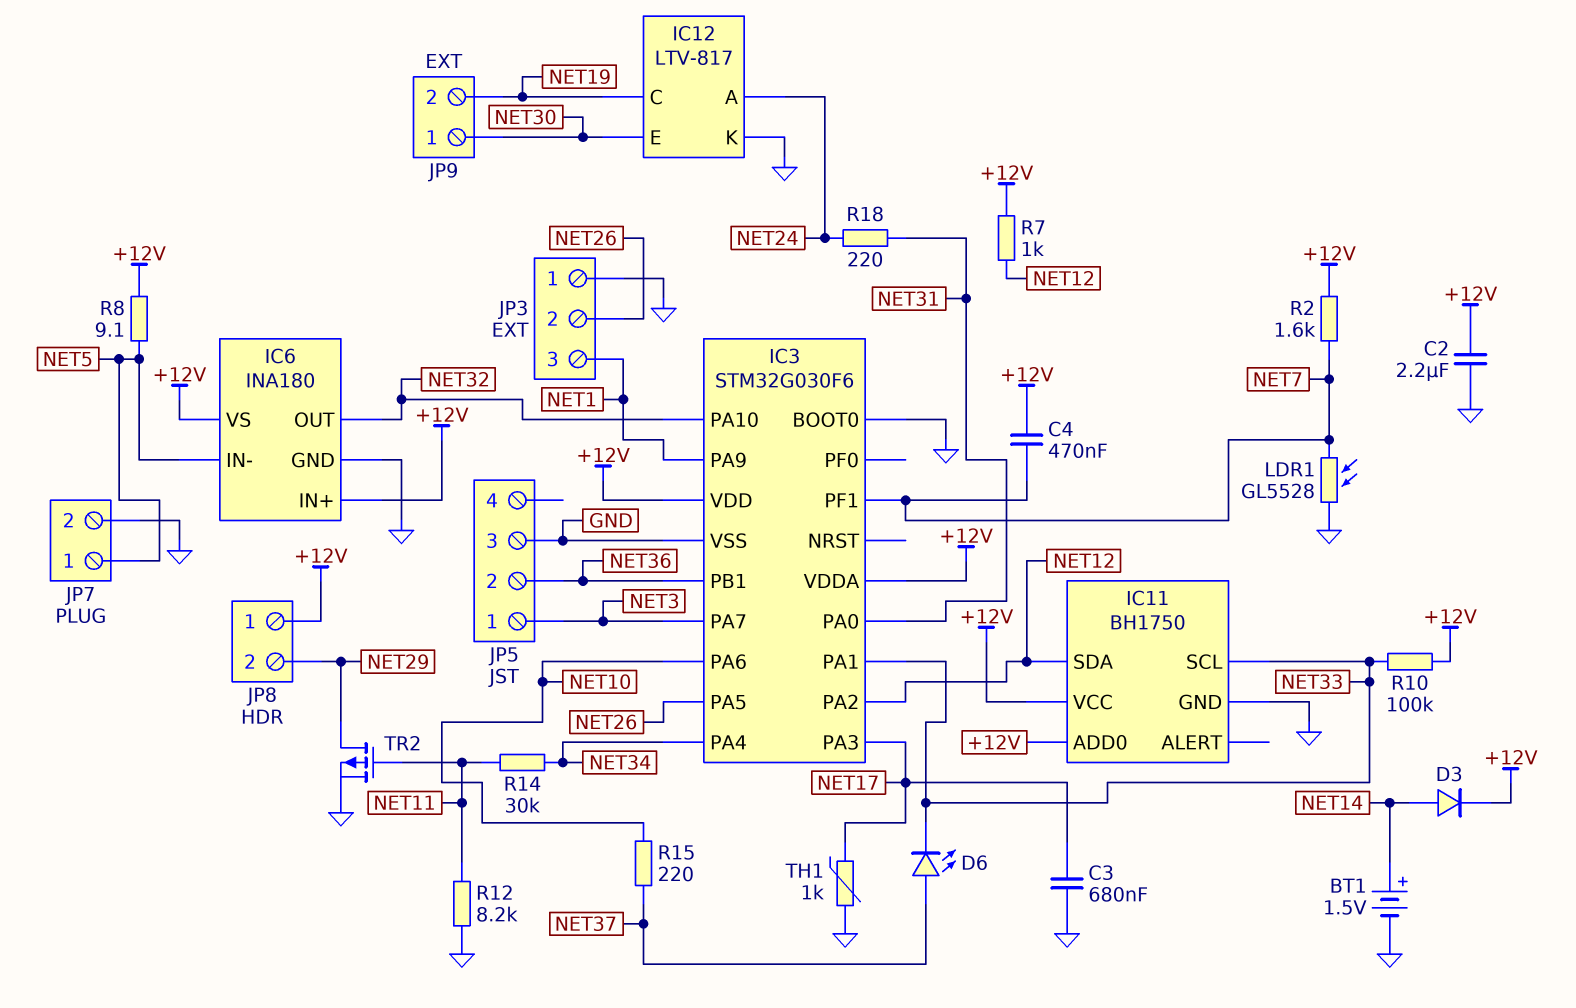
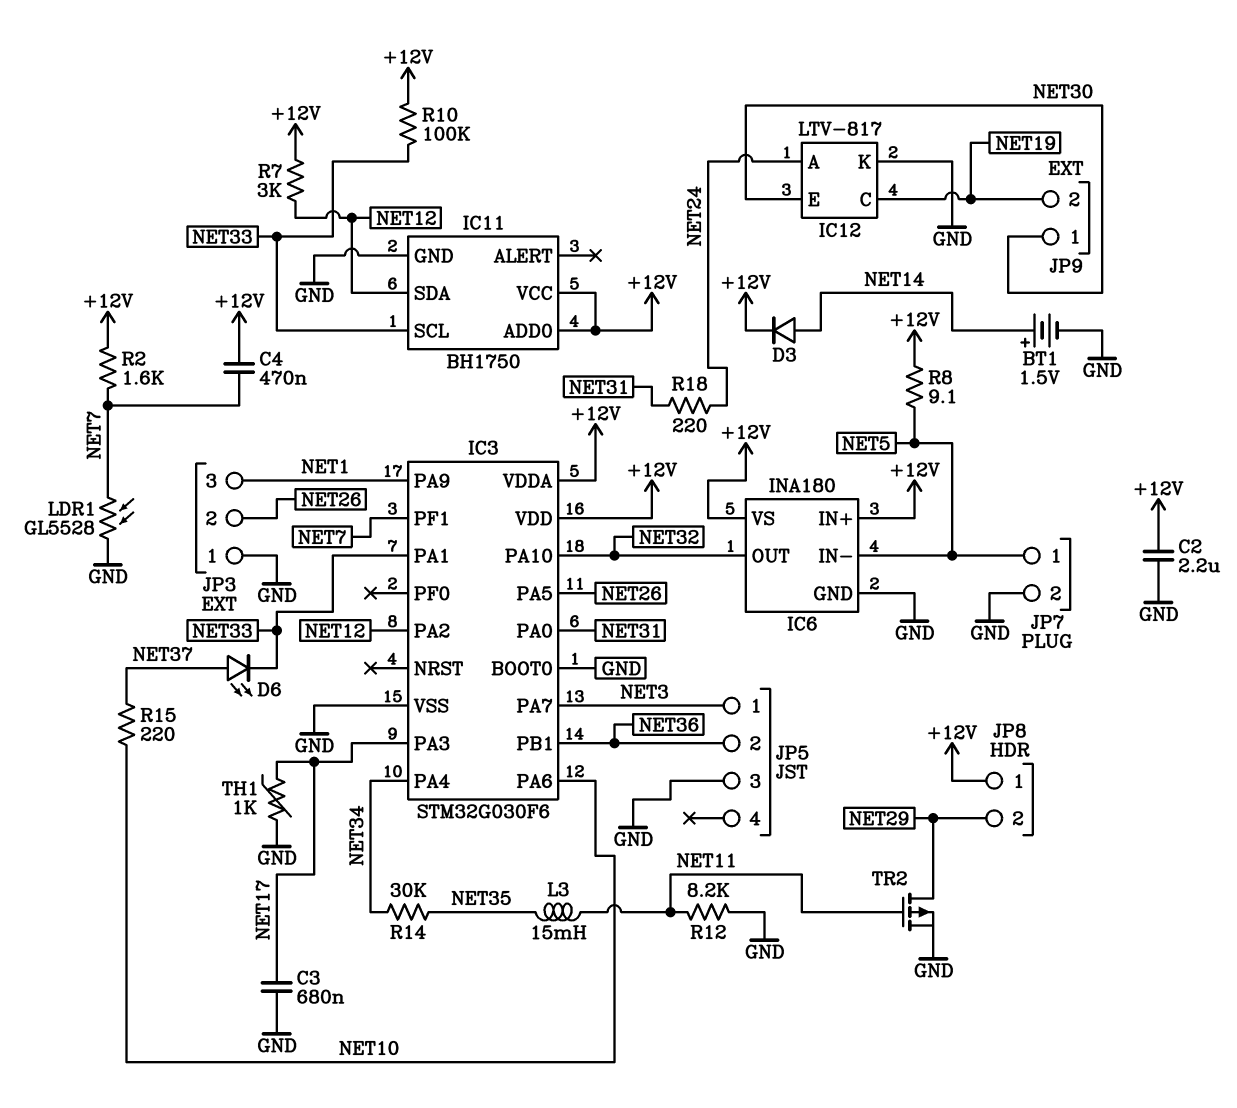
L3: none -> 15mH (NET11, NET35)
R7: 1k (+12V, NET12) -> 3k (+12V, NET12)
R14: 30k (NET11, NET34) -> 30k (NET34, NET35)

